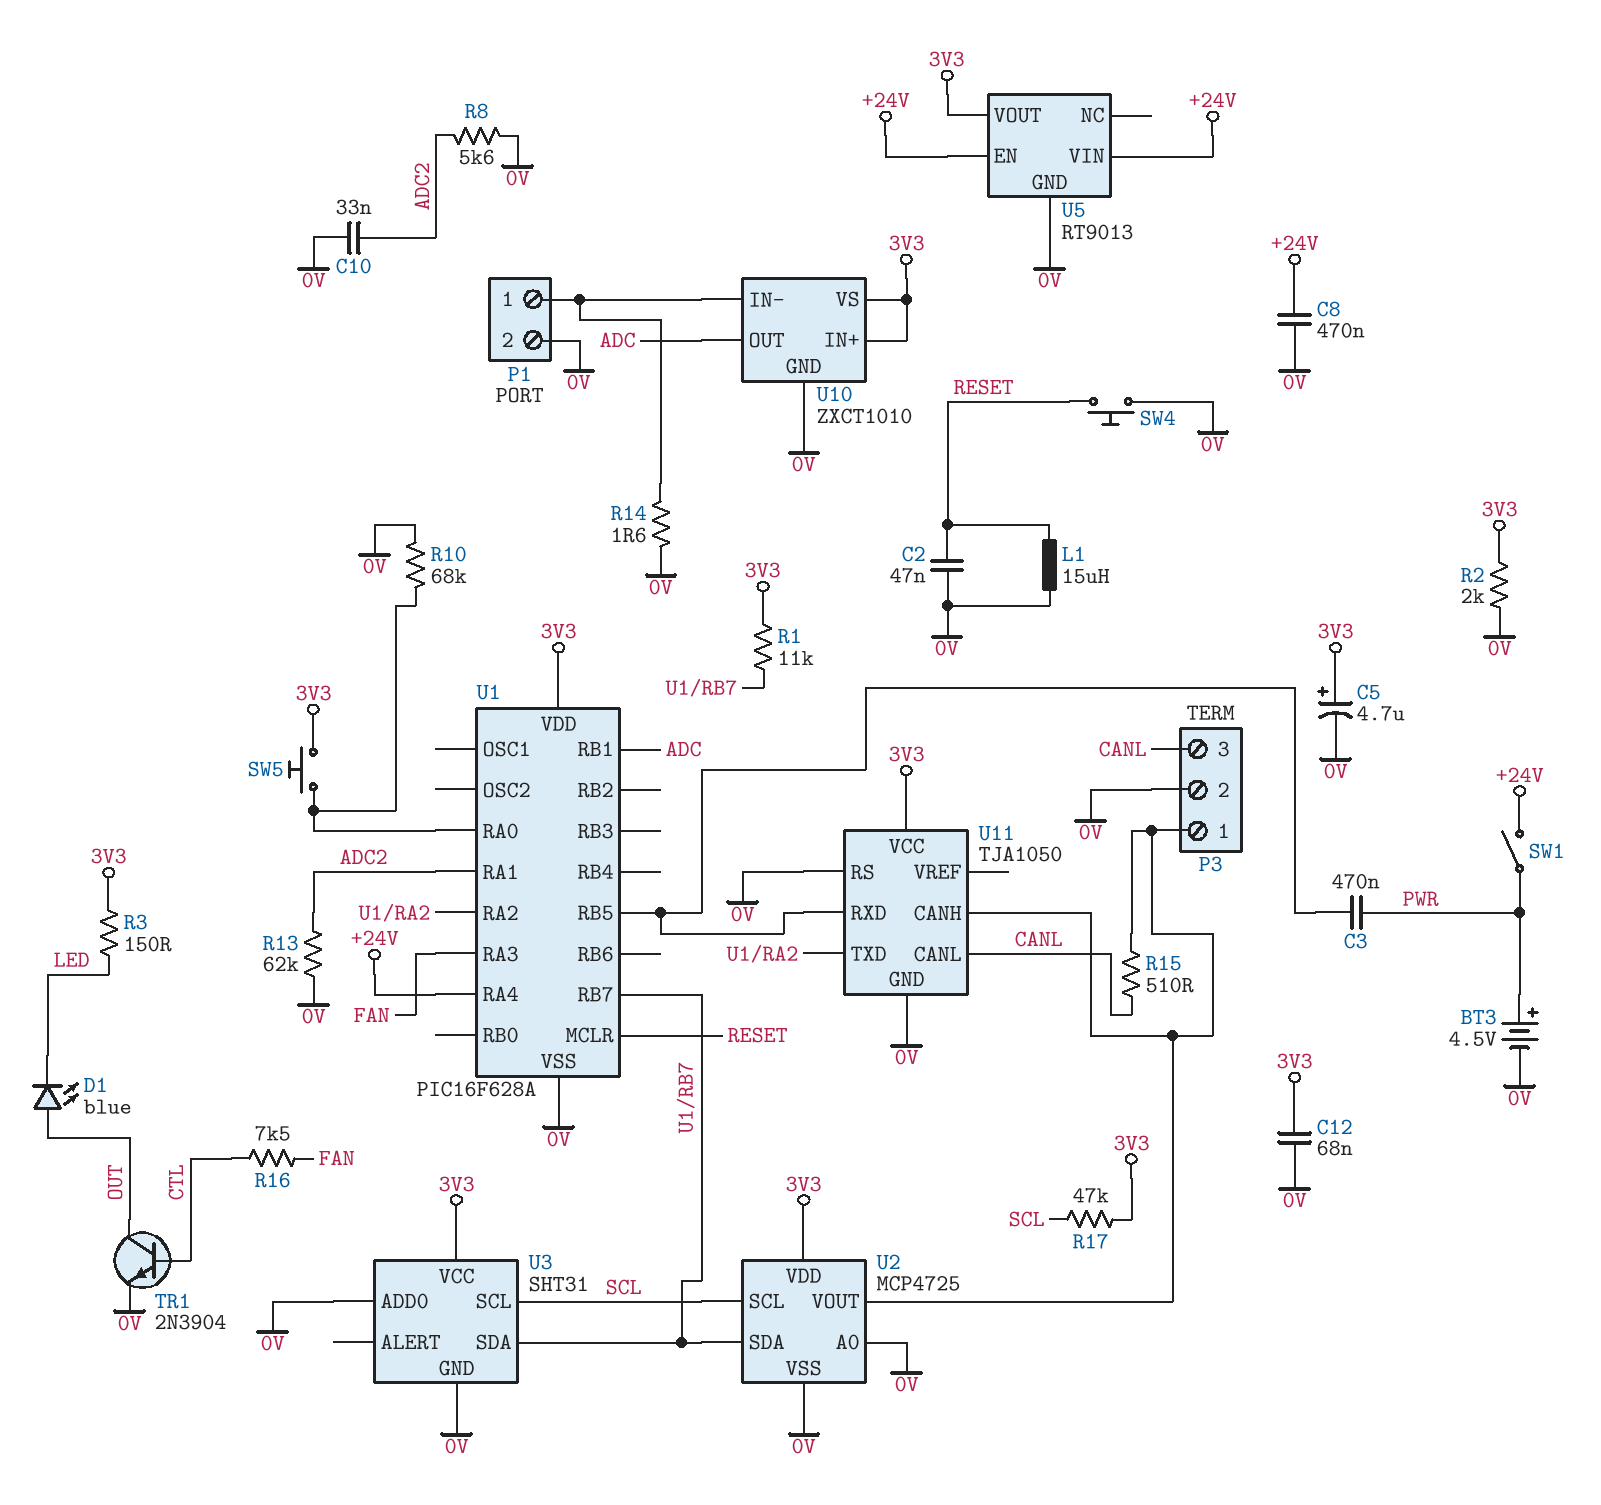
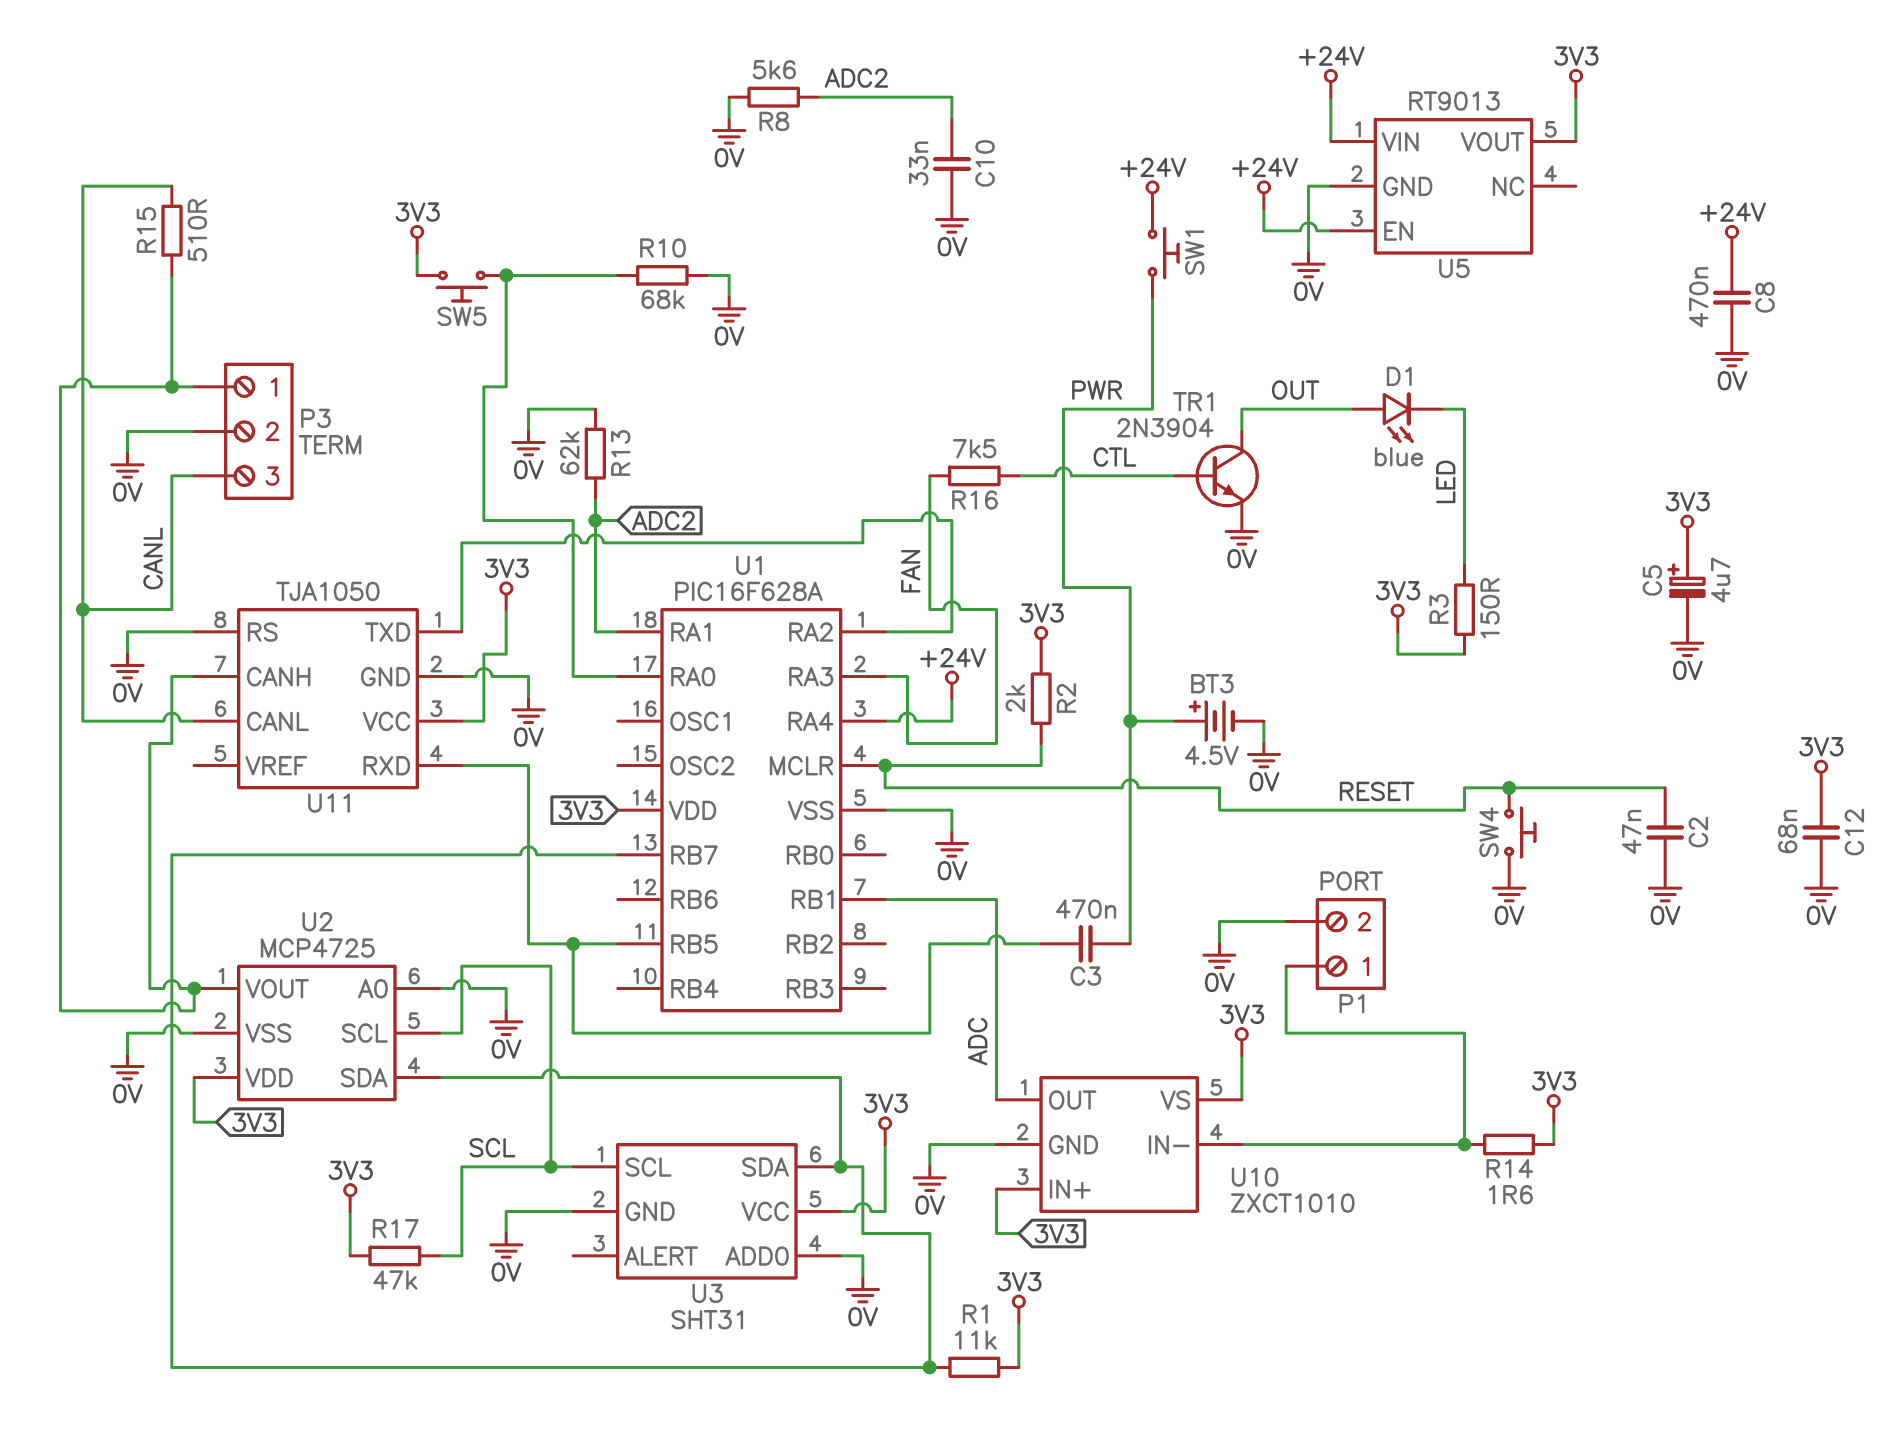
L1: 15uH (0V, RESET) -> none
R2: 2k (0V, 3V3) -> 2k (3V3, RESET)
R14: 1.6 (0V, P1/1) -> 1.6 (3V3, P1/1)
SW1: switch (+24V, PWR) -> button (+24V, PWR)

